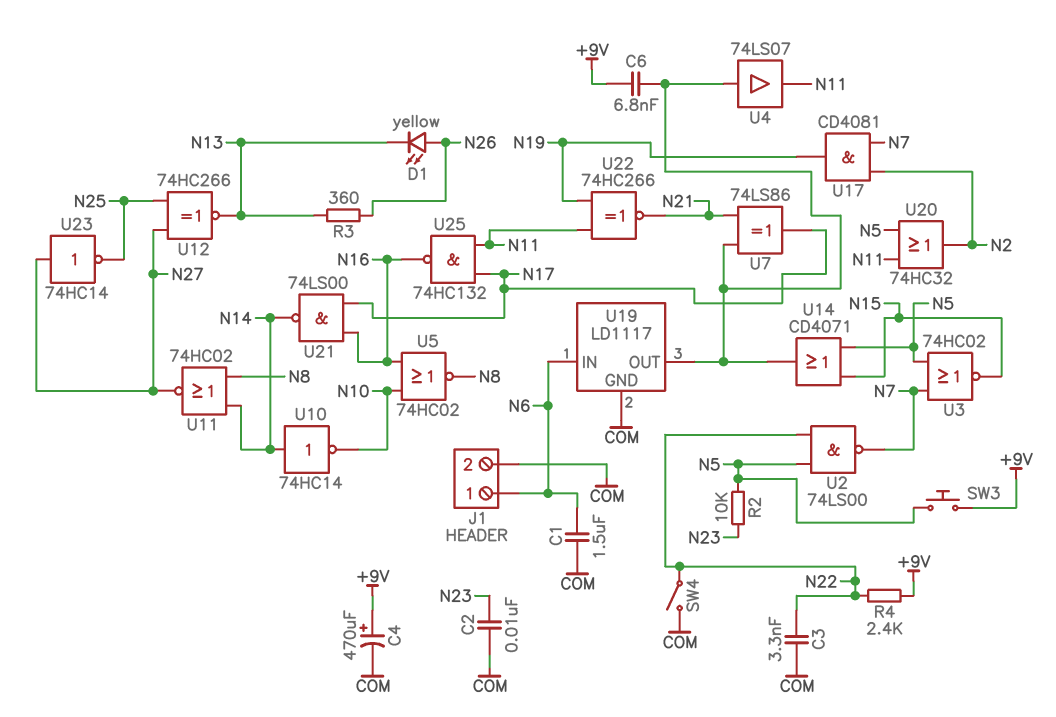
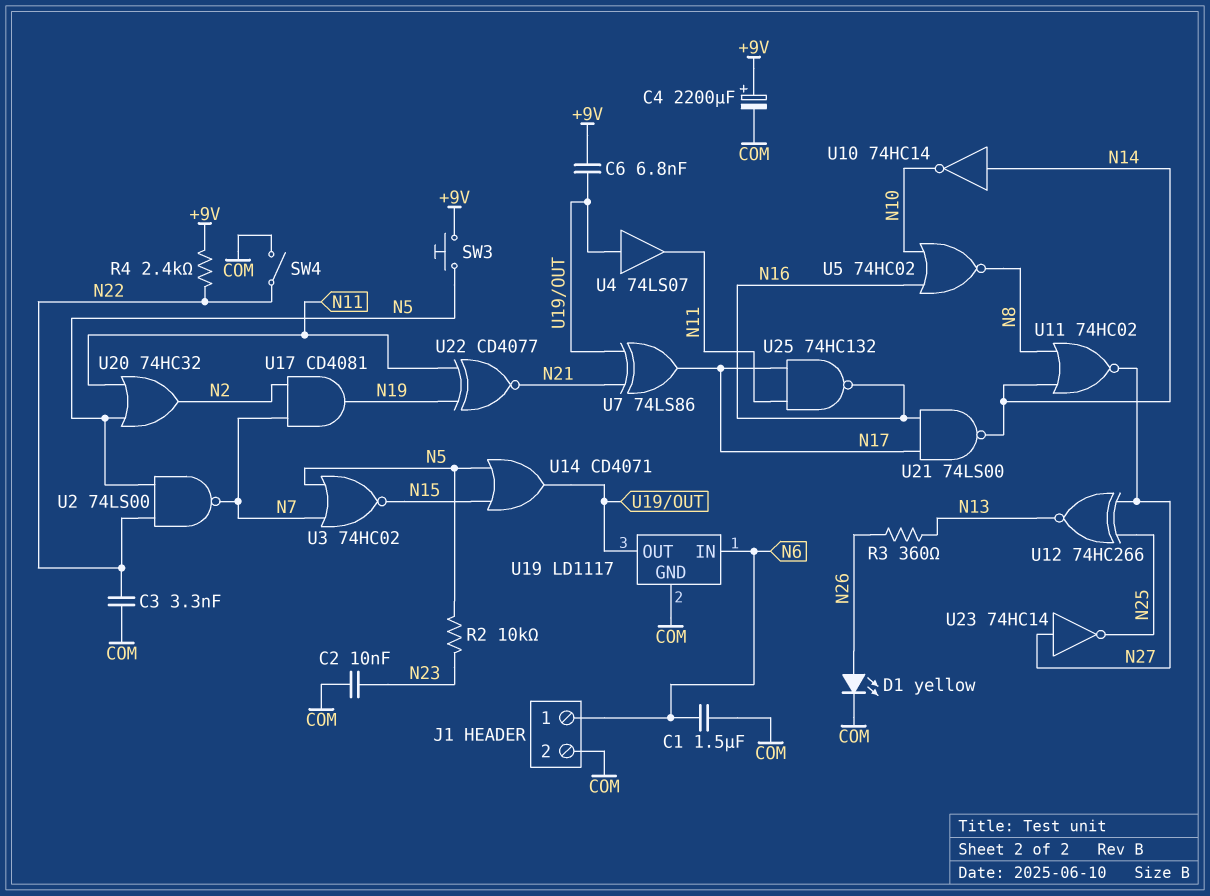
C4: 470uF (plus +9V, minus COM) -> 2200uF (plus +9V, minus COM)
D1: LED yellow (A N26, K N13) -> LED yellow (A N26, K COM)
U22: XNOR 74HC266 (in N11, in N19, out N21) -> XNOR CD4077 (in N11, in N19, out N21)

